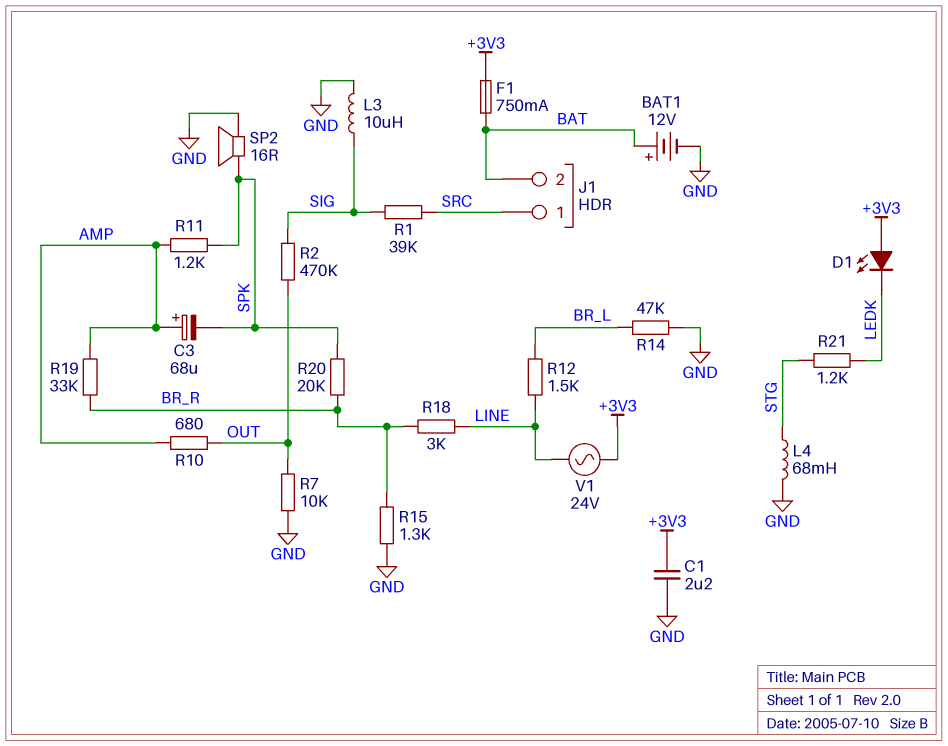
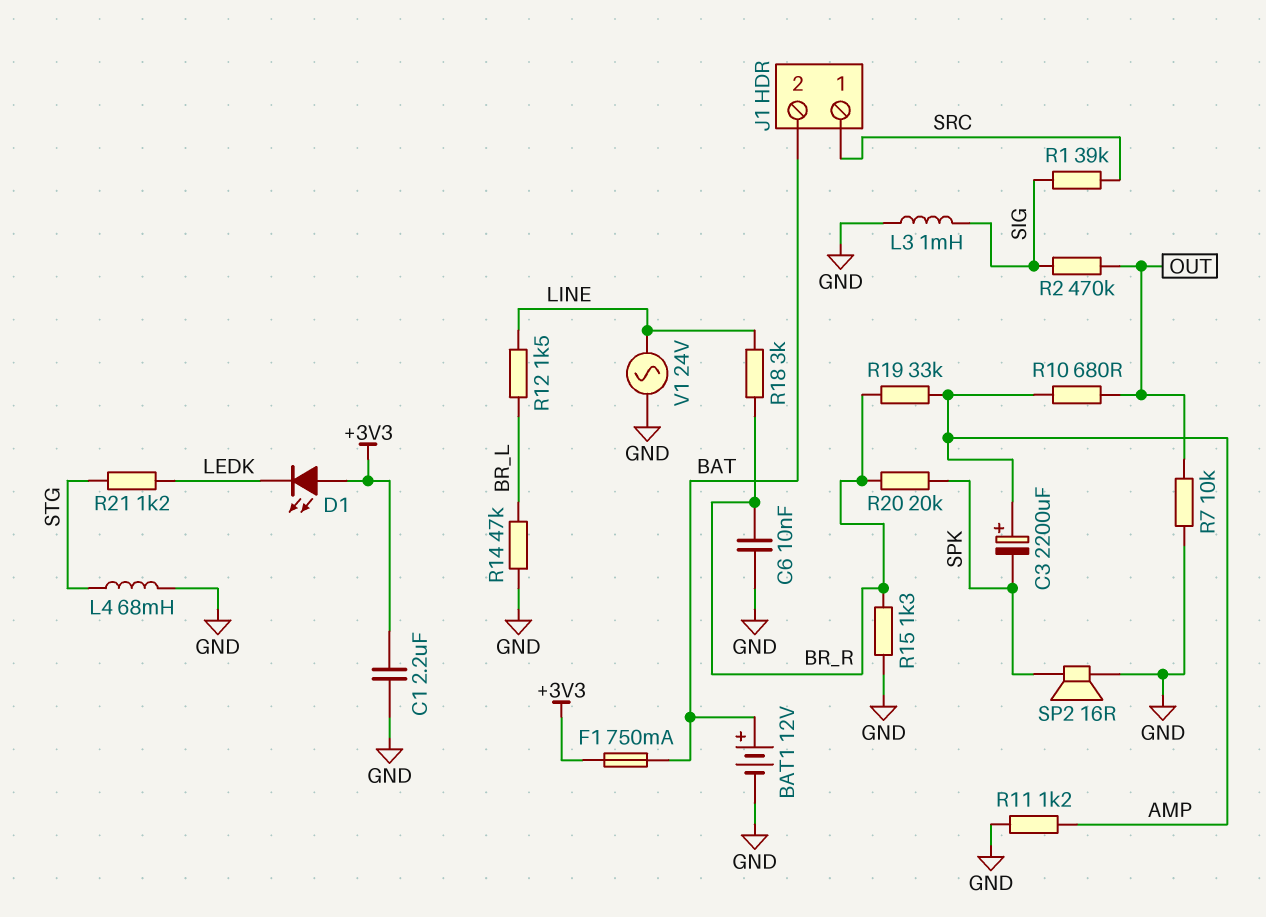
C3: 68uF (plus AMP, minus SPK) -> 2200uF (plus AMP, minus SPK)
C6: none -> 10nF (BR_R, GND)
L3: 10uH (GND, SIG) -> 1mH (GND, SIG)
R11: 1.2k (AMP, SPK) -> 1.2k (AMP, GND)
V1: AC 24V (+3V3, LINE) -> AC 24V (GND, LINE)

